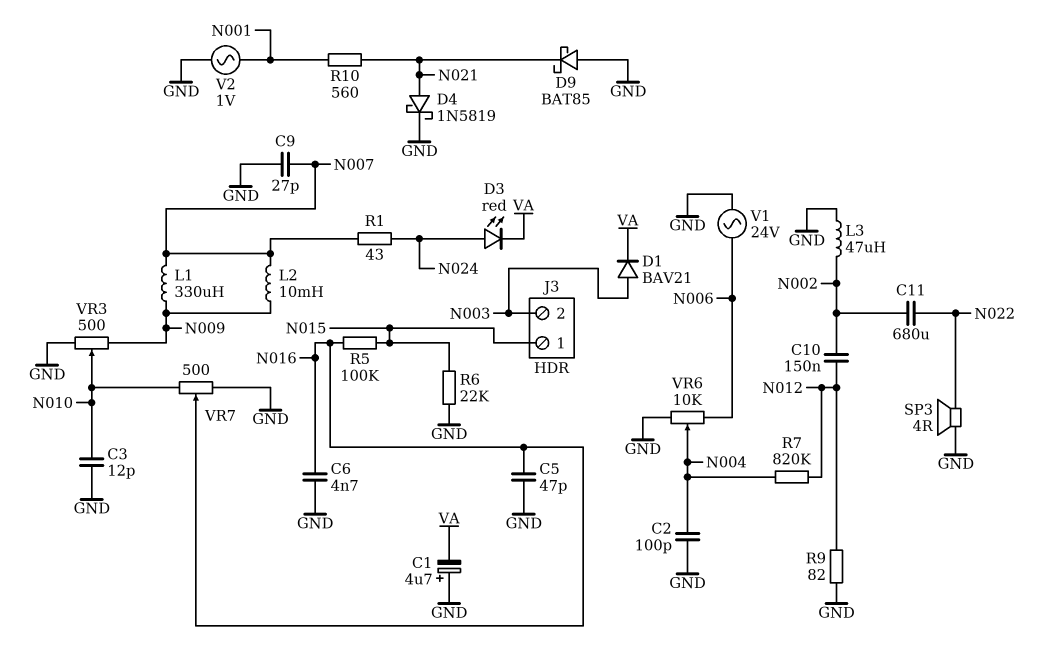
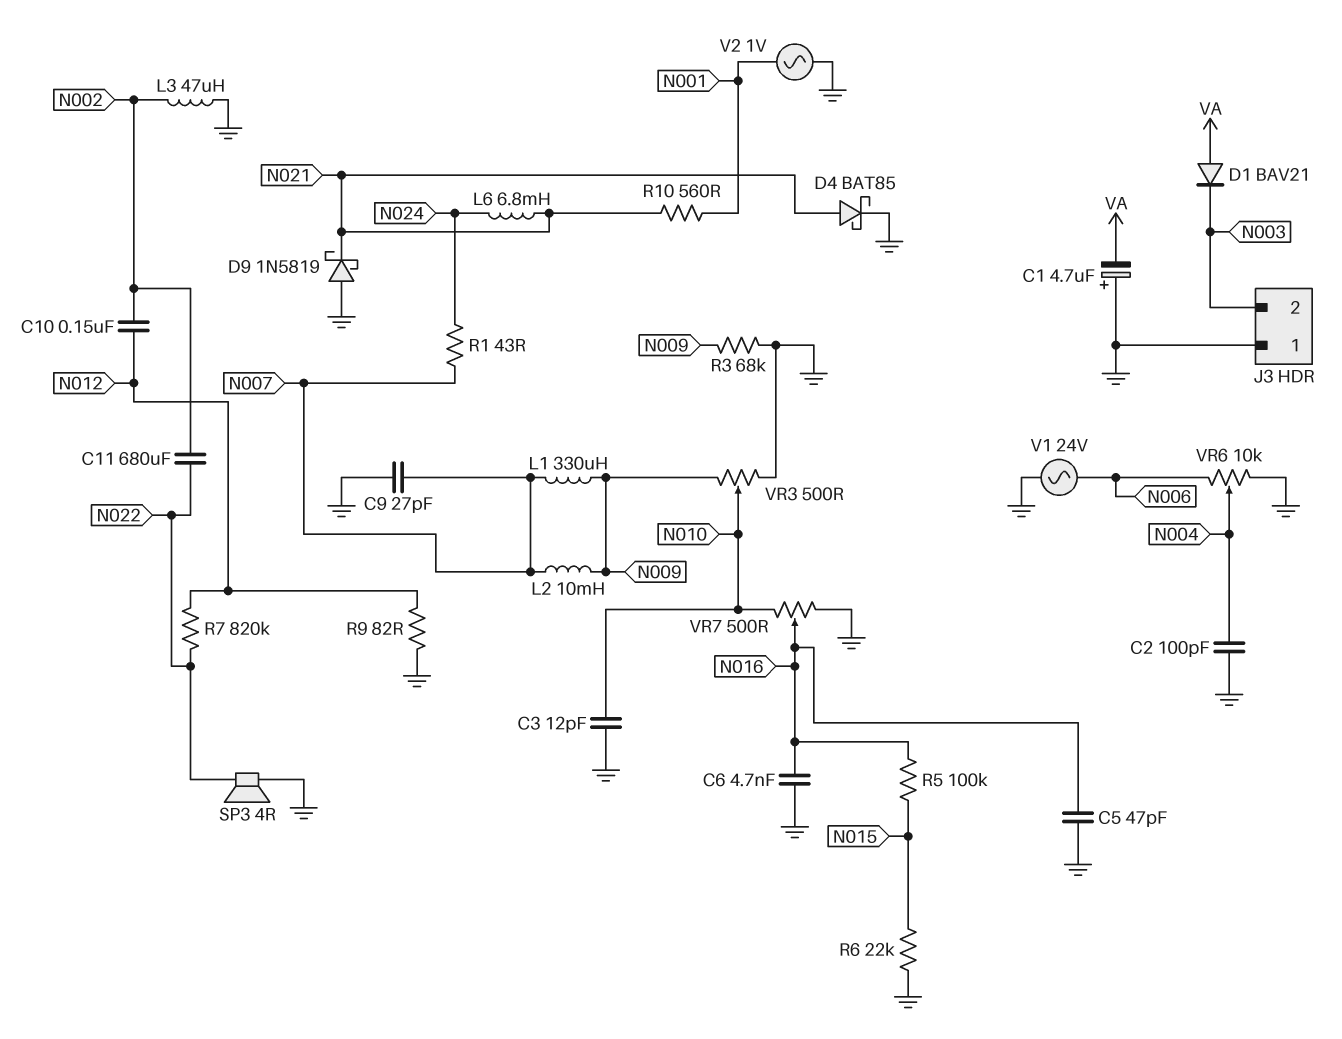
D1: diode BAV21 (A N003, K VA) -> diode BAV21 (A VA, K N003)
D3: LED red (A N024, K VA) -> none
D4: schottky 1N5819 (A N021, K GND) -> schottky BAT85 (A N021, K GND)
D9: schottky BAT85 (A GND, K N021) -> schottky 1N5819 (A GND, K N021)
J3 pin 1: N015 -> GND
L6: none -> 6.8mH (N021, N024)
R3: none -> 68k (GND, N009)
R7: 820k (N004, N012) -> 820k (N012, N022)

